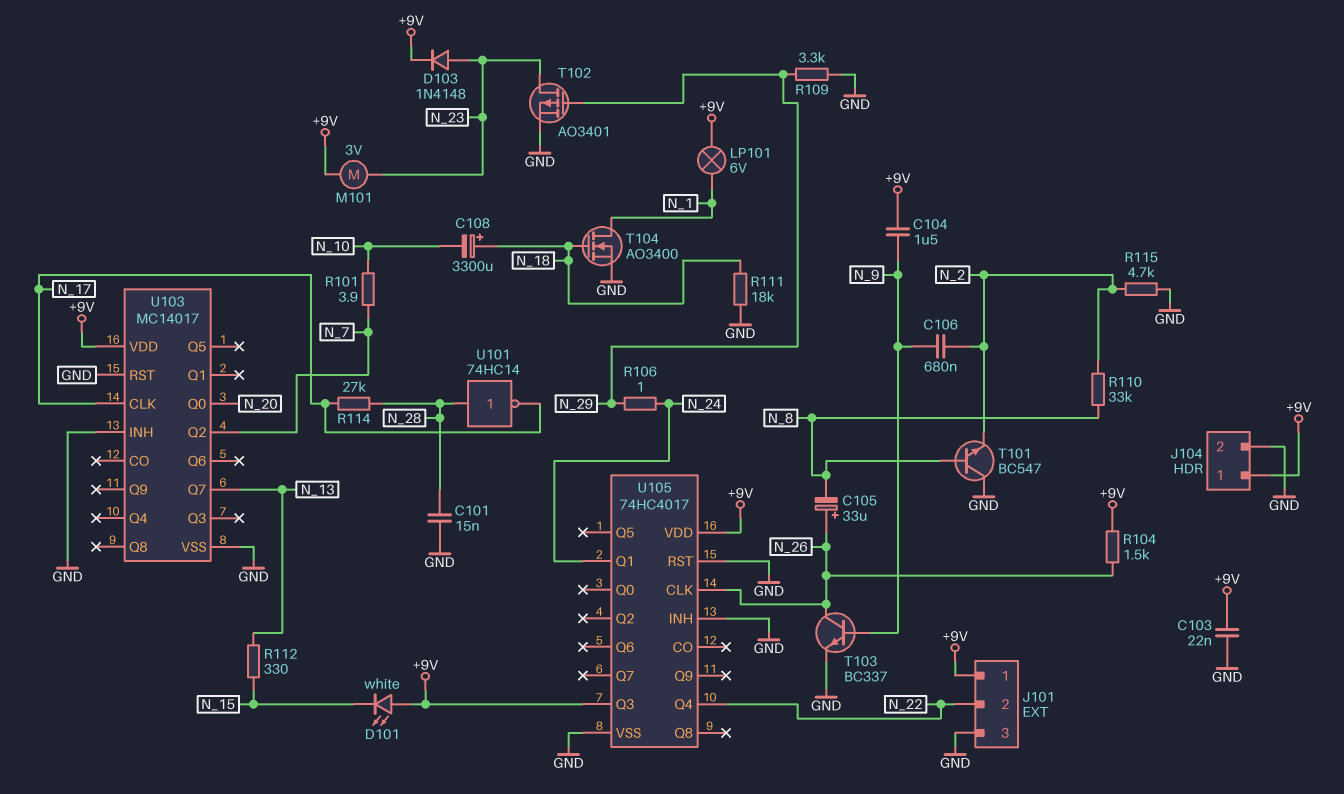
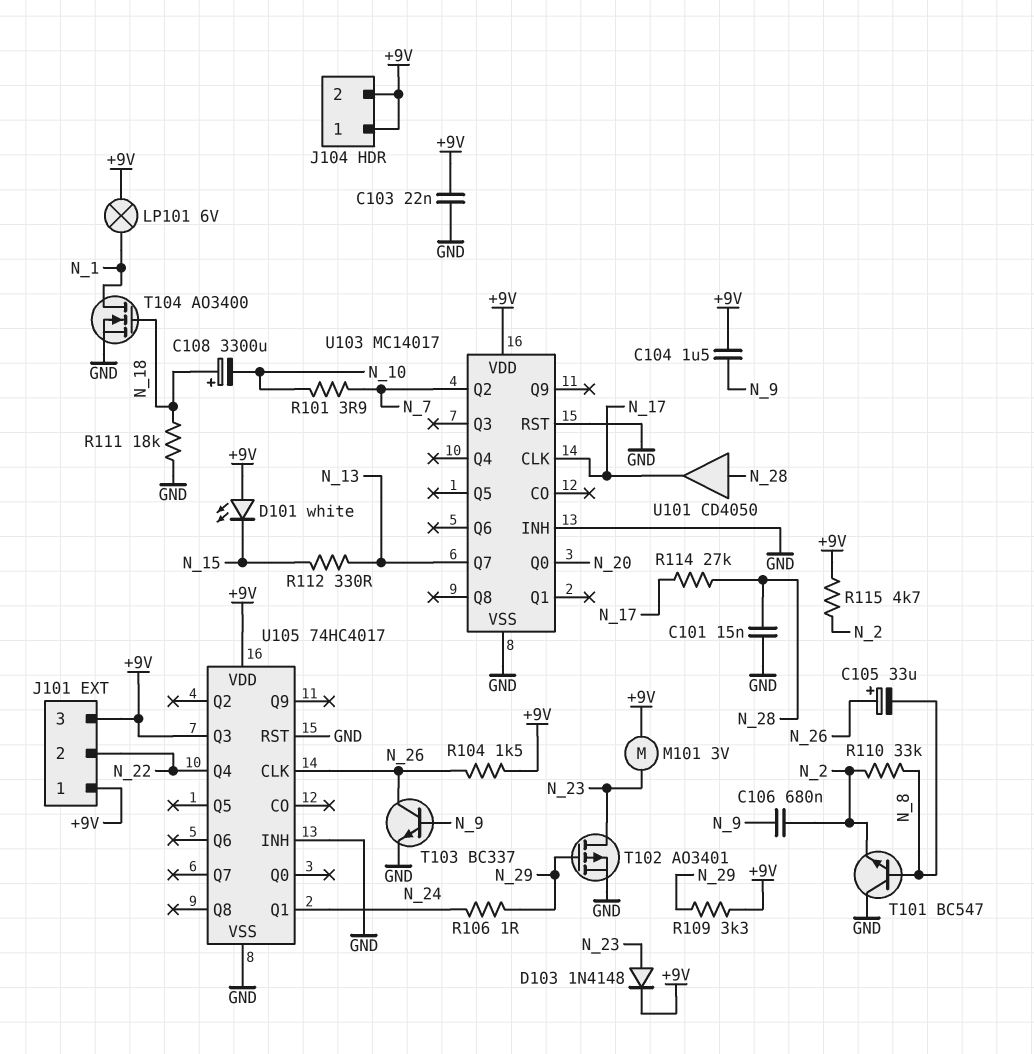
J101 pin 3: GND -> +9V
J104 pin 2: GND -> +9V
R109: 3.3k (GND, N_29) -> 3.3k (+9V, N_29)
R115: 4.7k (GND, N_2) -> 4.7k (+9V, N_2)
U101: NOT 74HC14 (in N_28, out N_17) -> buffer CD4050 (in N_28, out N_17)

